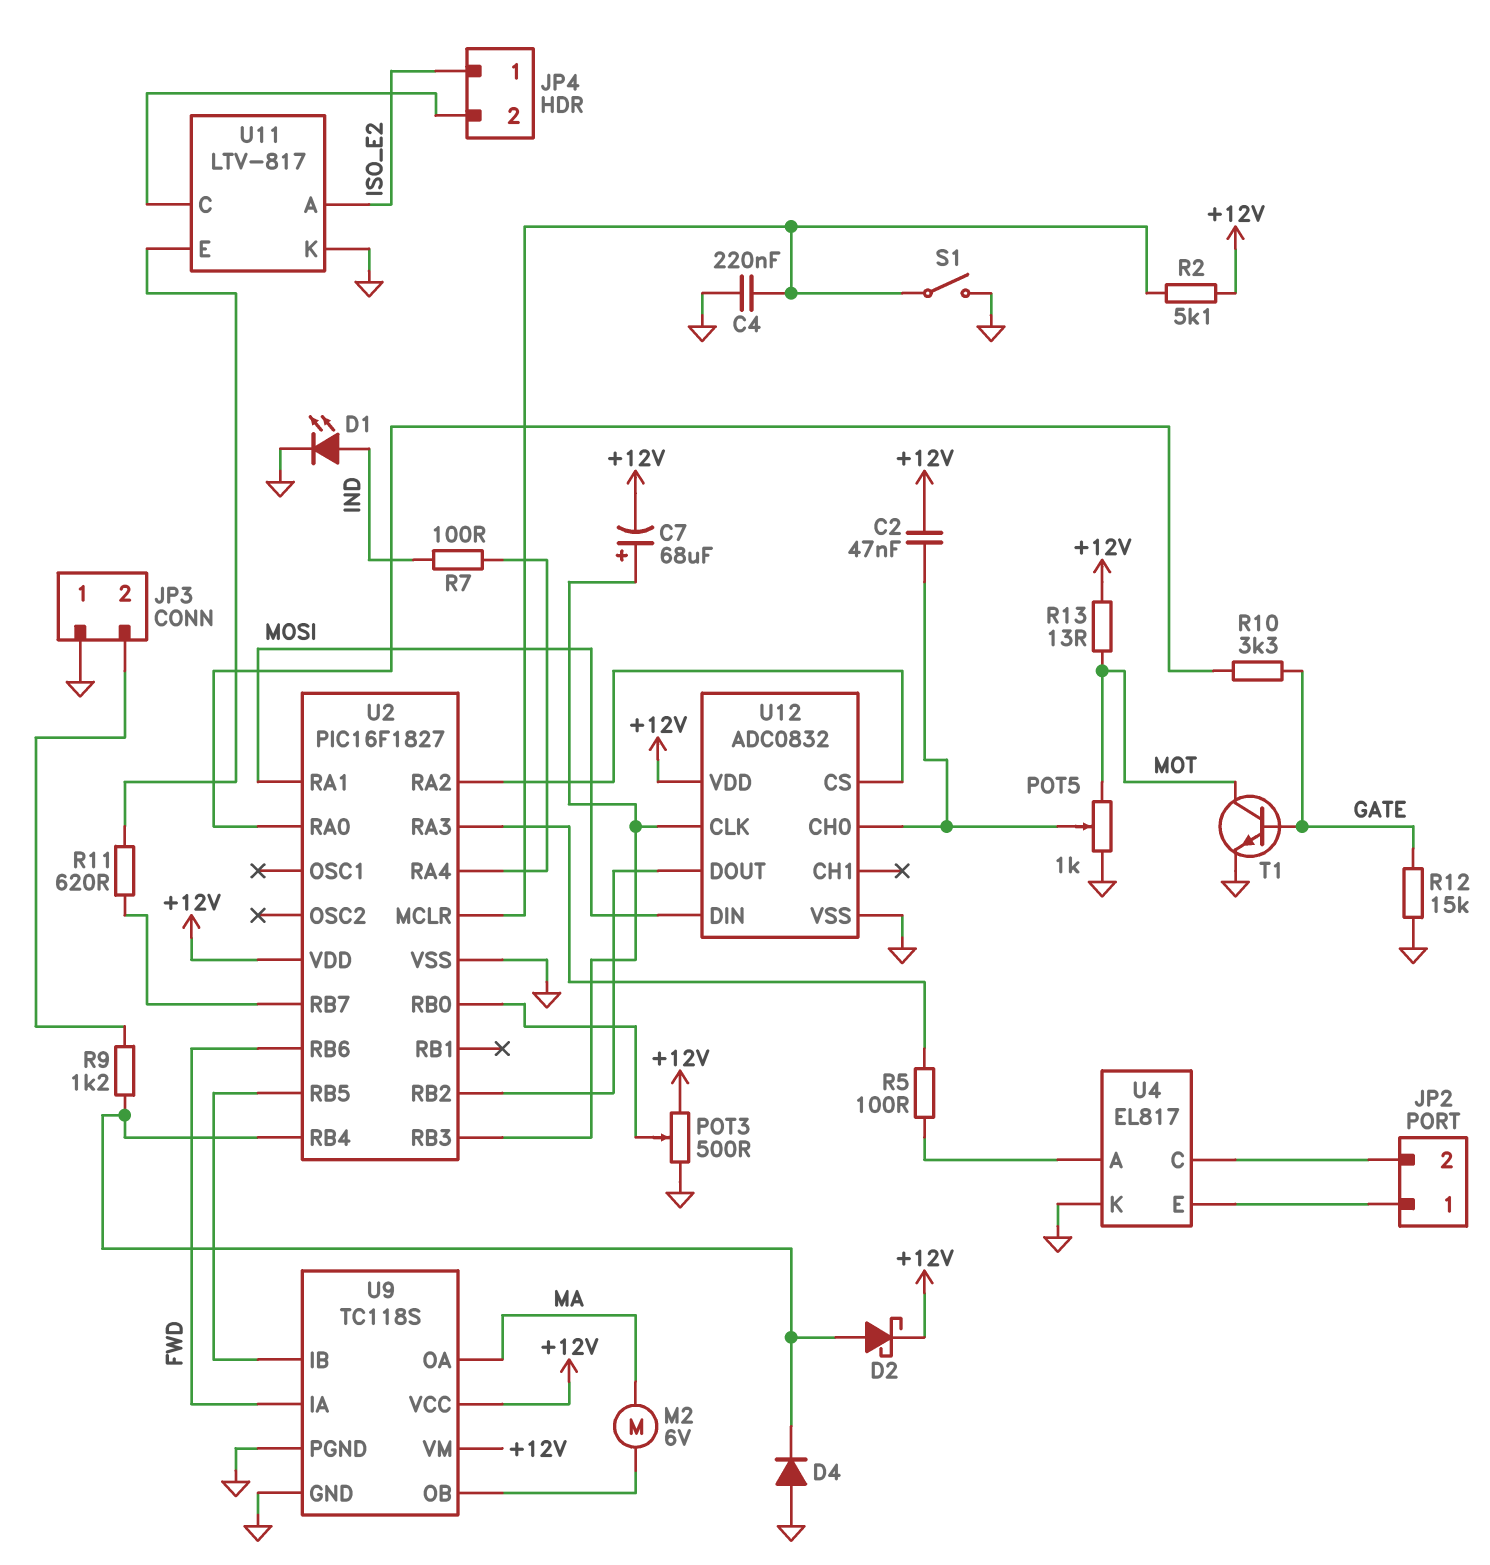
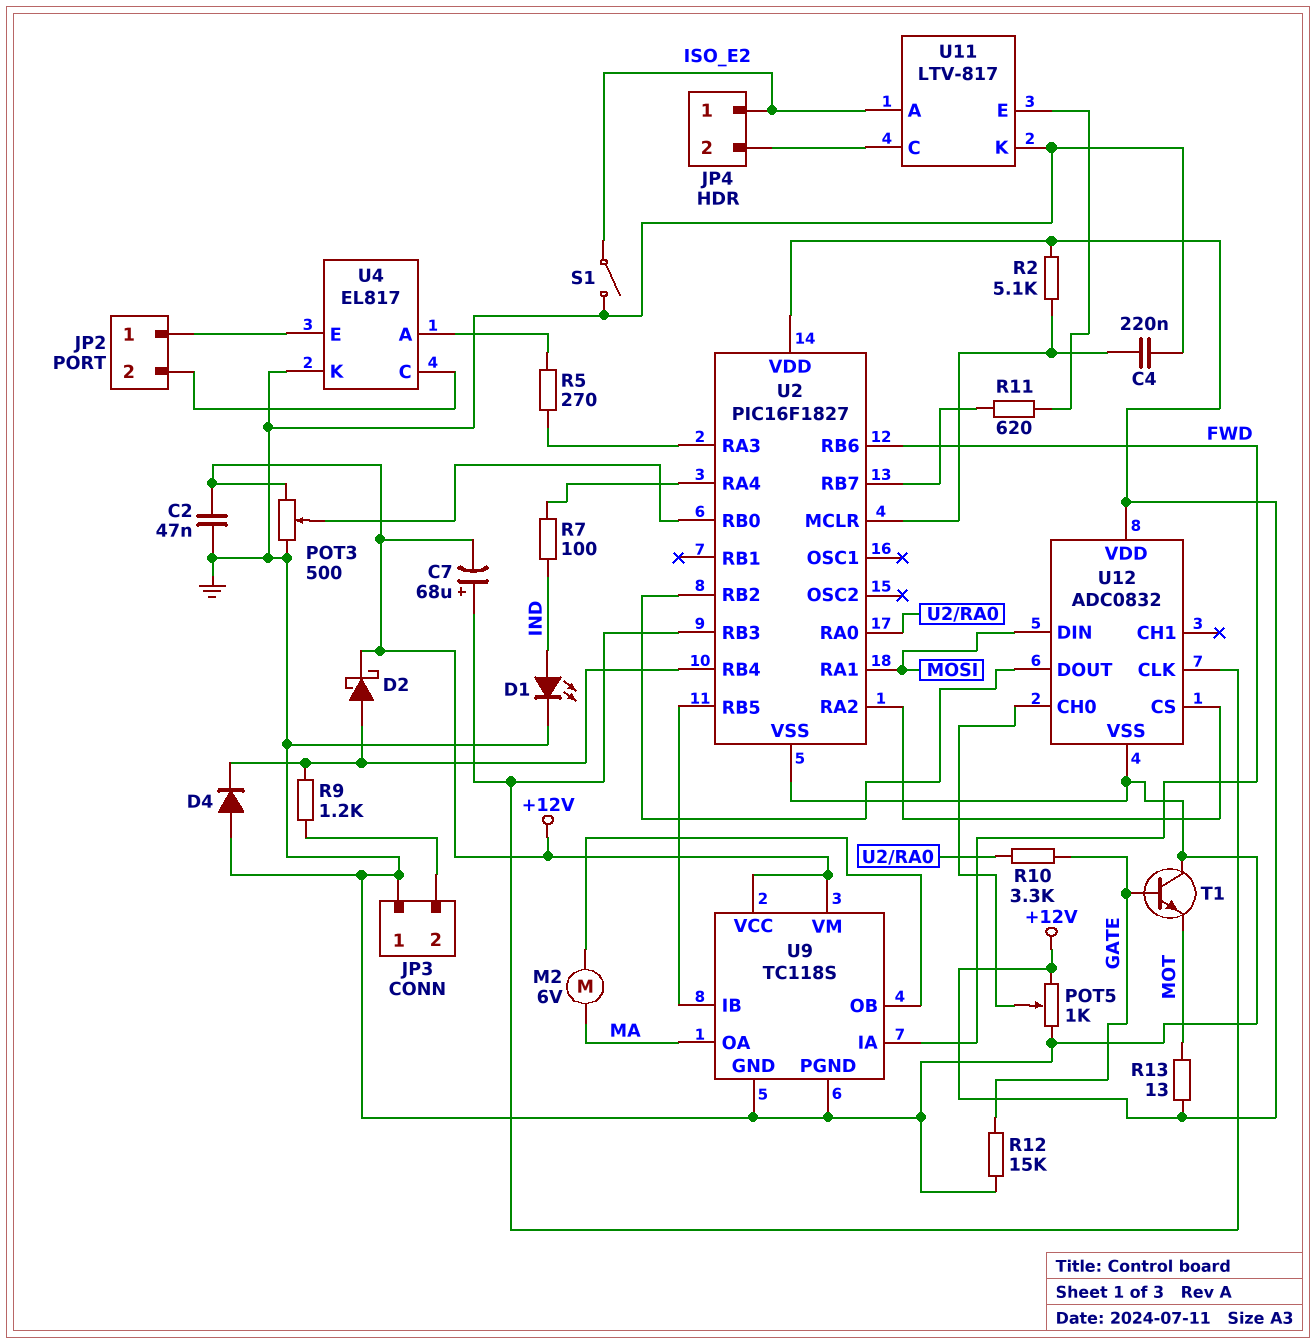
C2: 47nF (+12V, U12/CH0) -> 47nF (+12V, GND)
POT5: 1k (GND, MOT, wiper U12/CH0) -> 1k (+12V, GND, wiper U12/CH0)
R5: 100 (U2/RA3, U4/A) -> 270 (U2/RA3, U4/A)
S1: switch (GND, U2/MCLR) -> switch (GND, ISO_E2)
T1: NPN (B GATE, C MOT, E GND) -> NPN (B GATE, C GND, E MOT)

